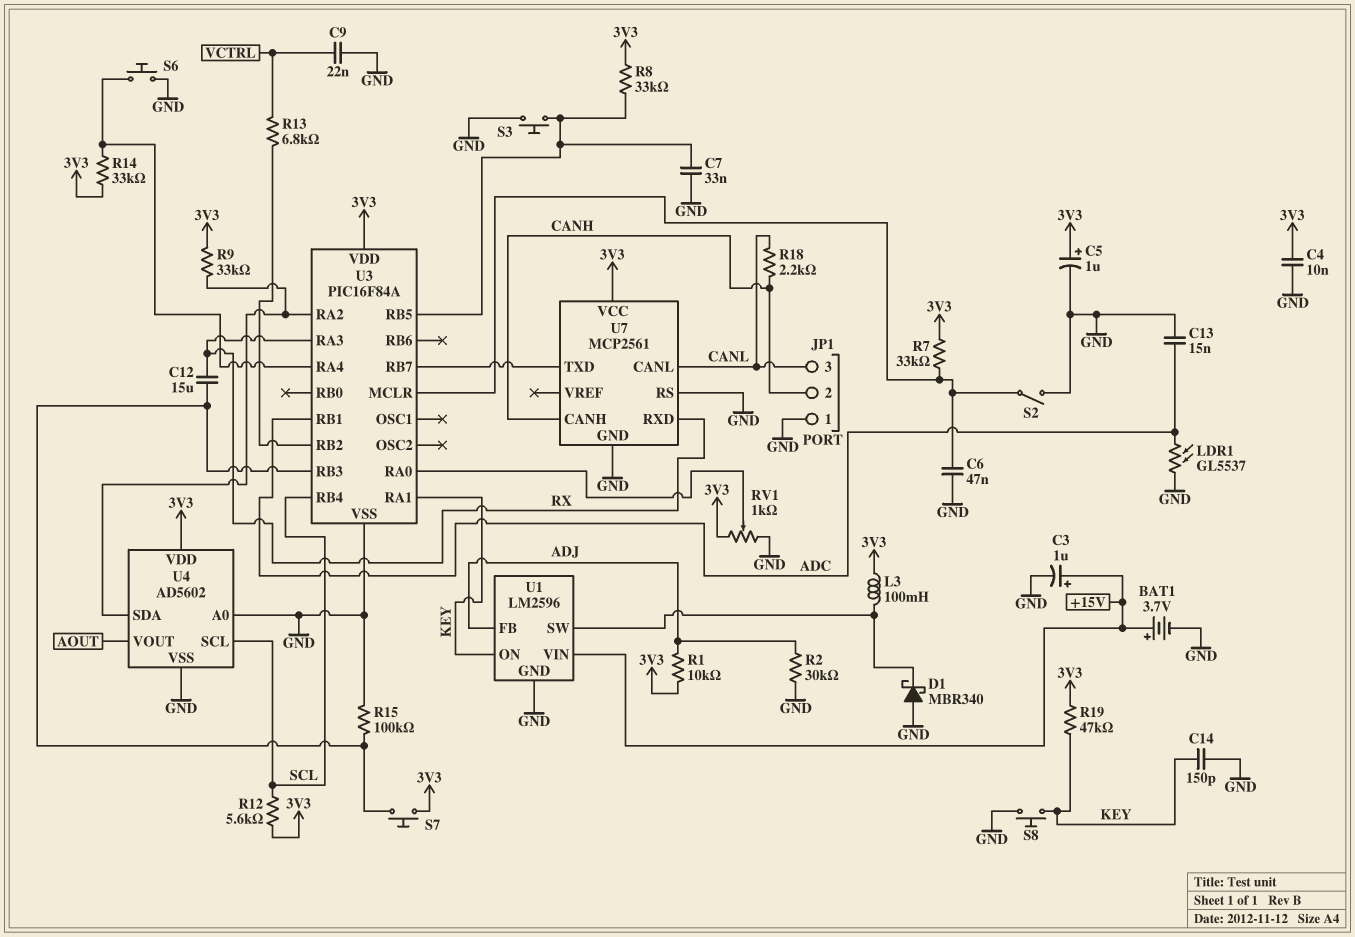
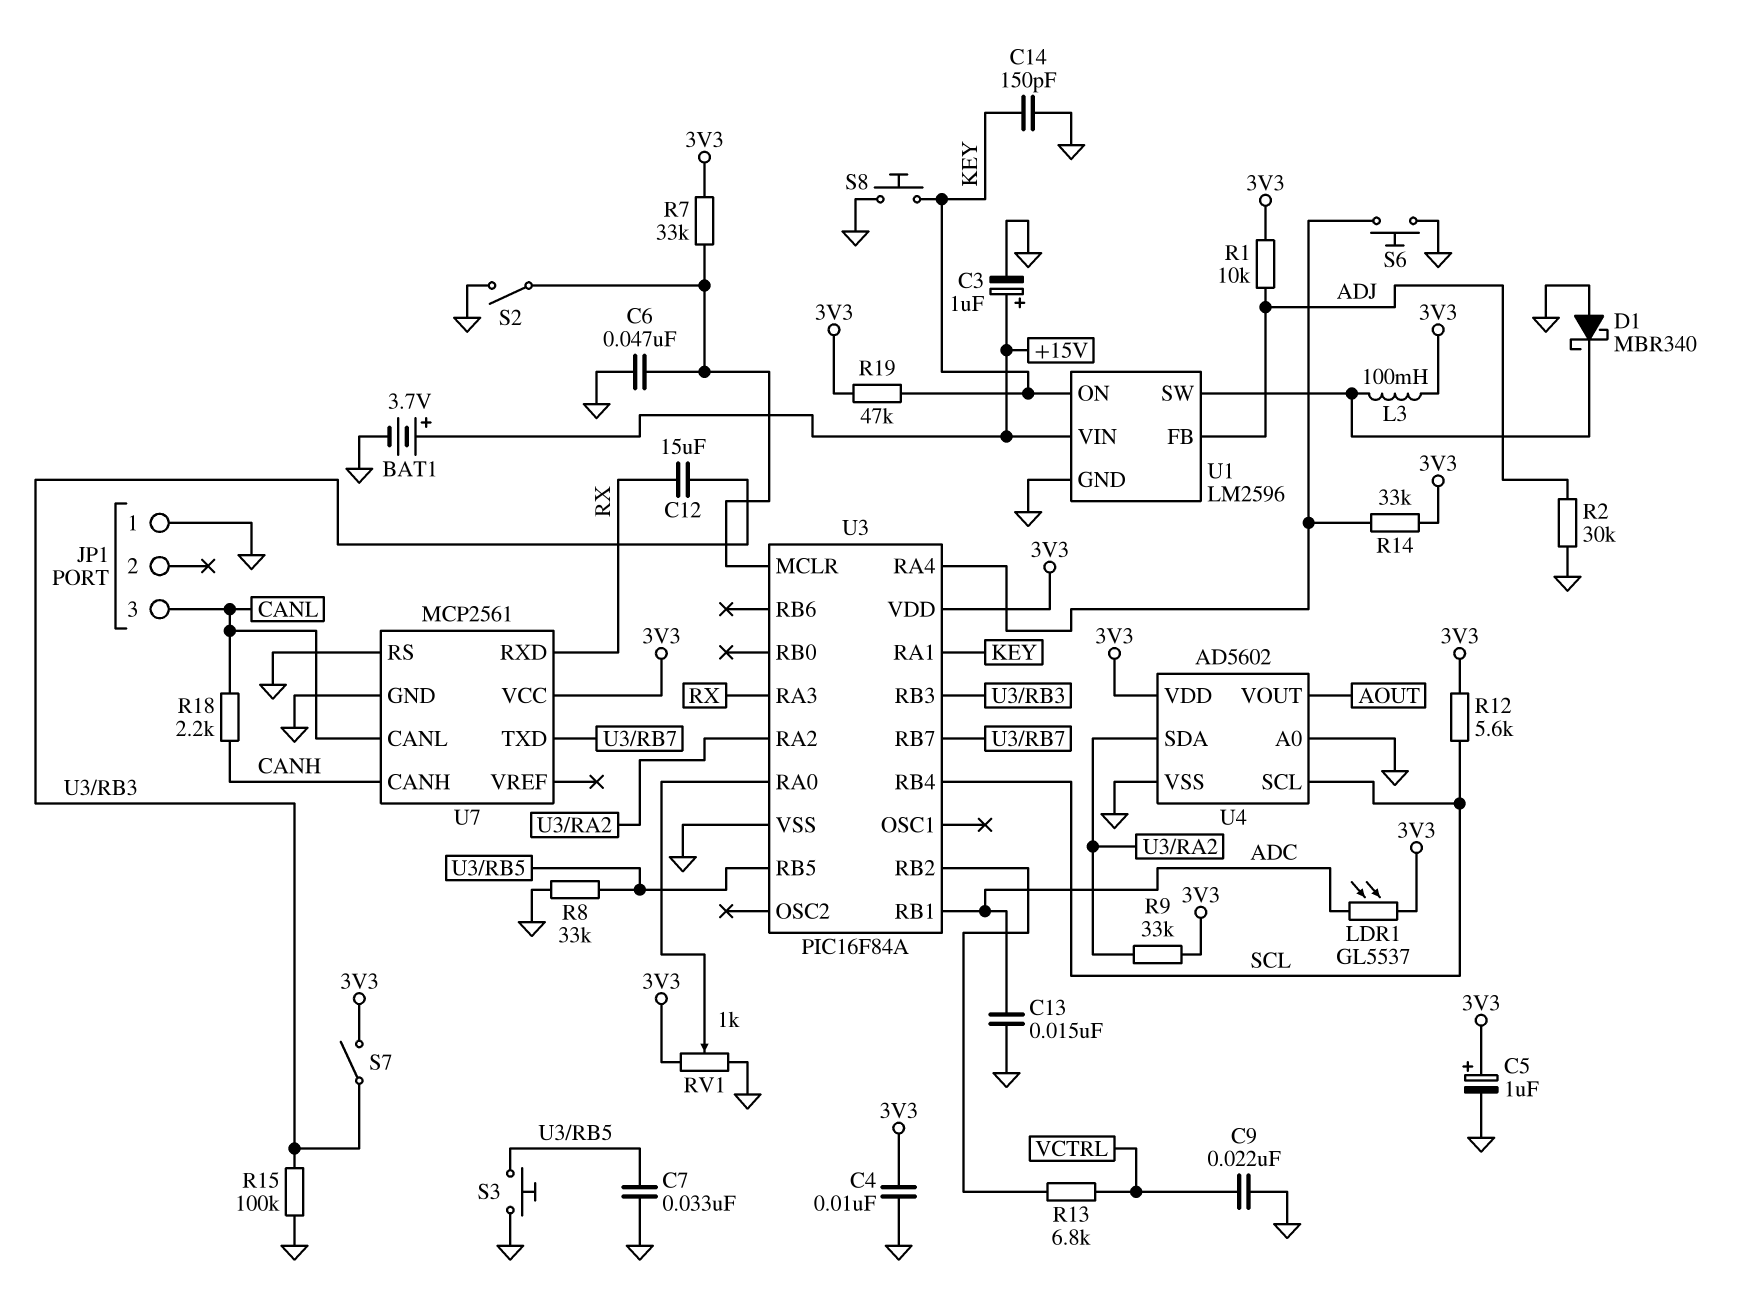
JP1 pin 2: CANH -> none
LDR1: GL5537 (ADC, GND) -> GL5537 (3V3, ADC)
R8: 33k (3V3, U3/RB5) -> 33k (GND, U3/RB5)
S7: button (3V3, U3/RB3) -> switch (3V3, U3/RB3)

